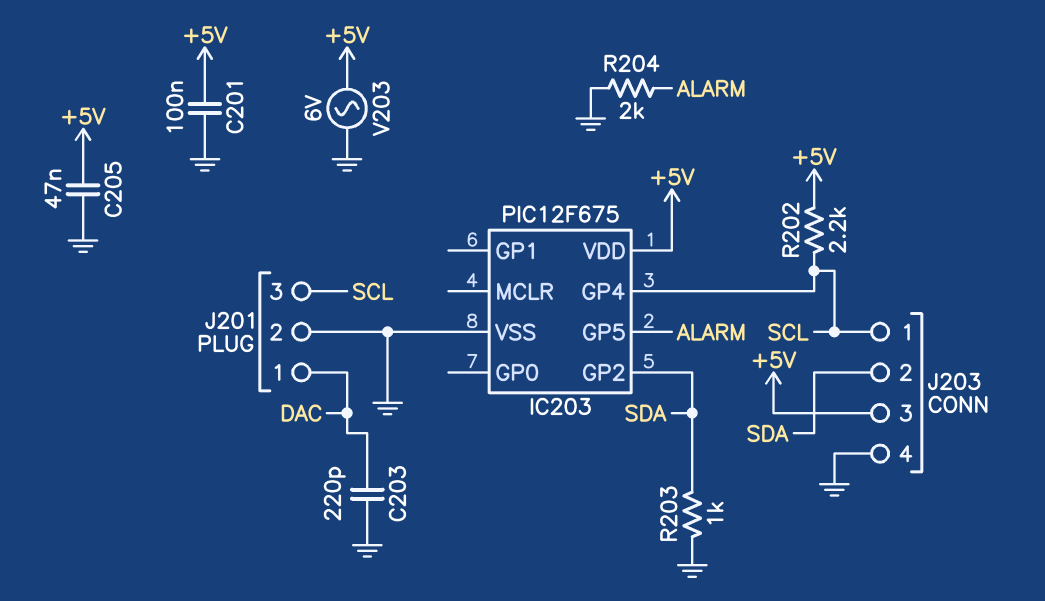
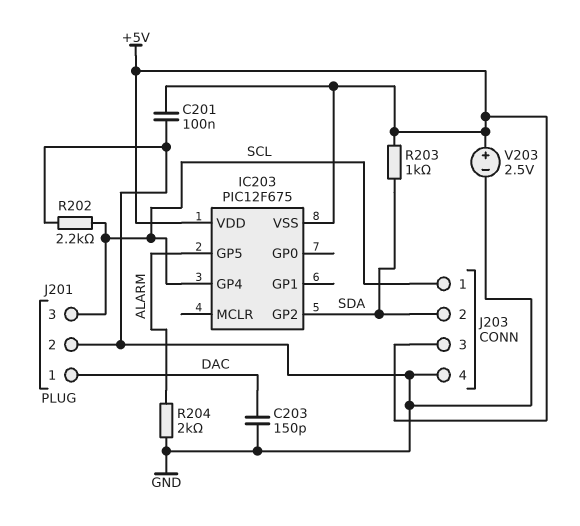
C203: 220pF (DAC, GND) -> 150pF (DAC, GND)
C205: 47nF (+5V, GND) -> none
IC203 pin VSS: GND -> +5V
R202: 2.2k (+5V, SCL) -> 2.2k (GND, SCL)
R203: 1k (GND, SDA) -> 1k (+5V, SDA)
V203: AC 6V (+5V, GND) -> 2.5V (plus +5V, minus GND)

